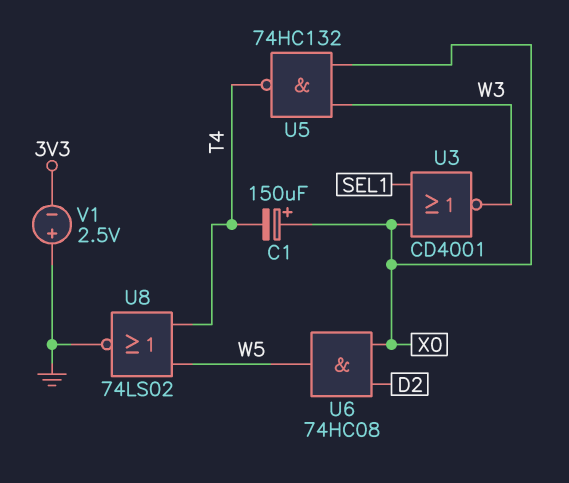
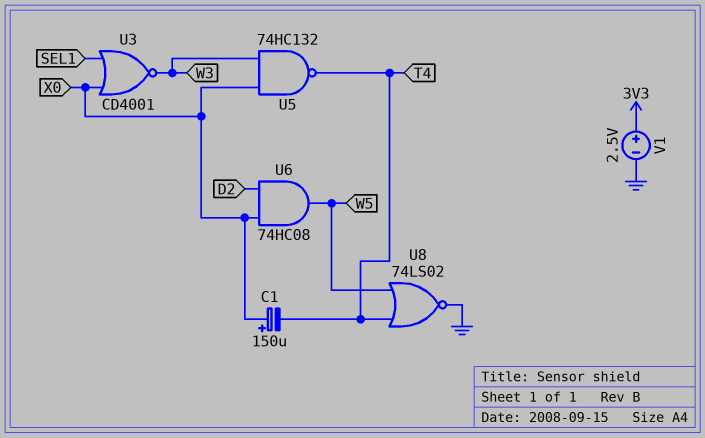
V1: 2.5V (plus GND, minus 3V3) -> 2.5V (plus 3V3, minus GND)

